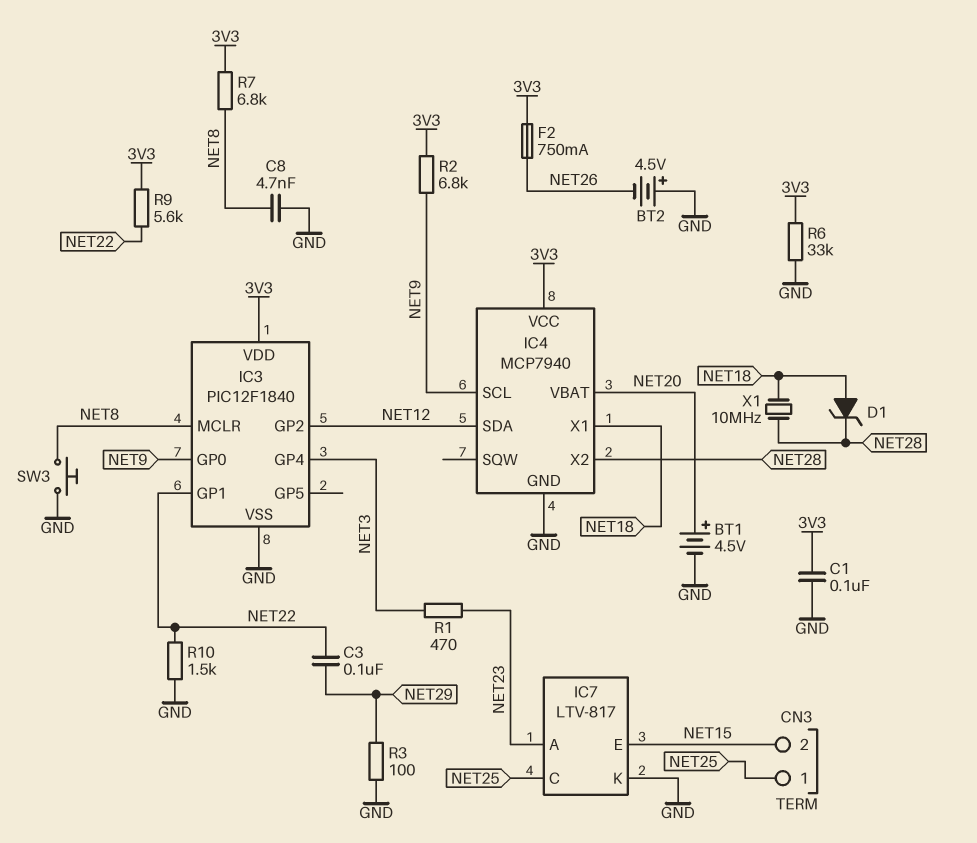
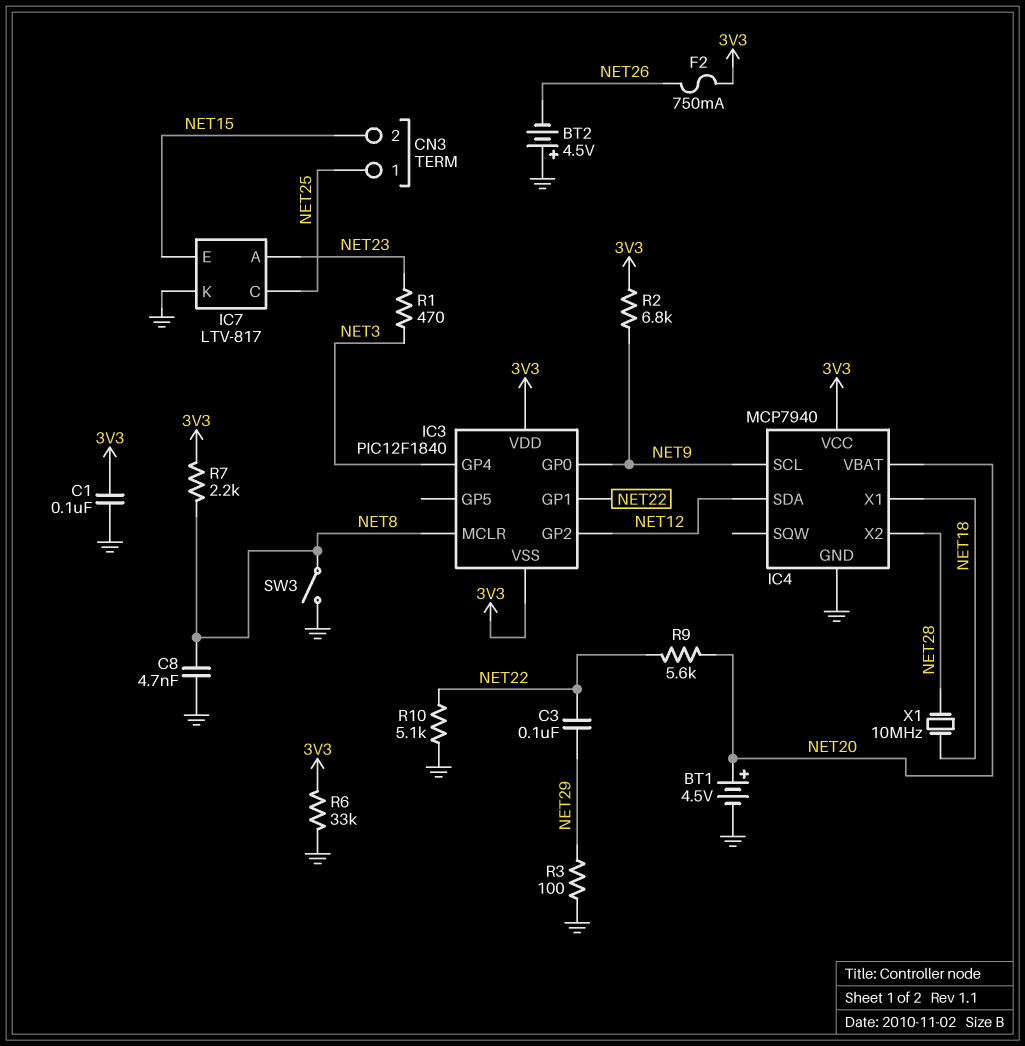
D1: zener (A NET18, K NET28) -> none
IC3 pin VSS: GND -> 3V3
R7: 6.8k (3V3, NET8) -> 2.2k (3V3, NET8)
R9: 5.6k (3V3, NET22) -> 5.6k (NET20, NET22)
R10: 1.5k (GND, NET22) -> 5.1k (GND, NET22)
SW3: button (GND, NET8) -> switch (GND, NET8)

